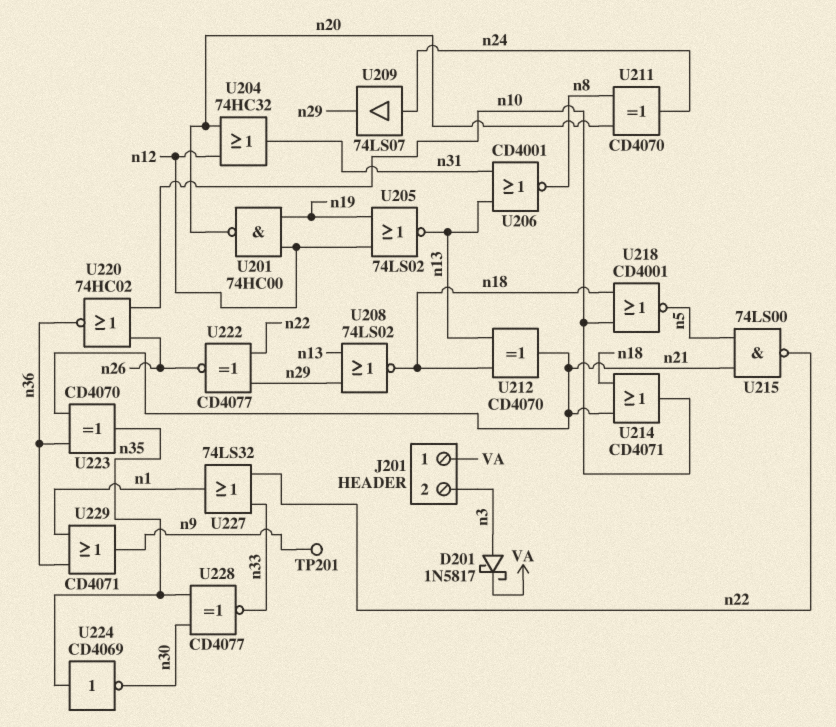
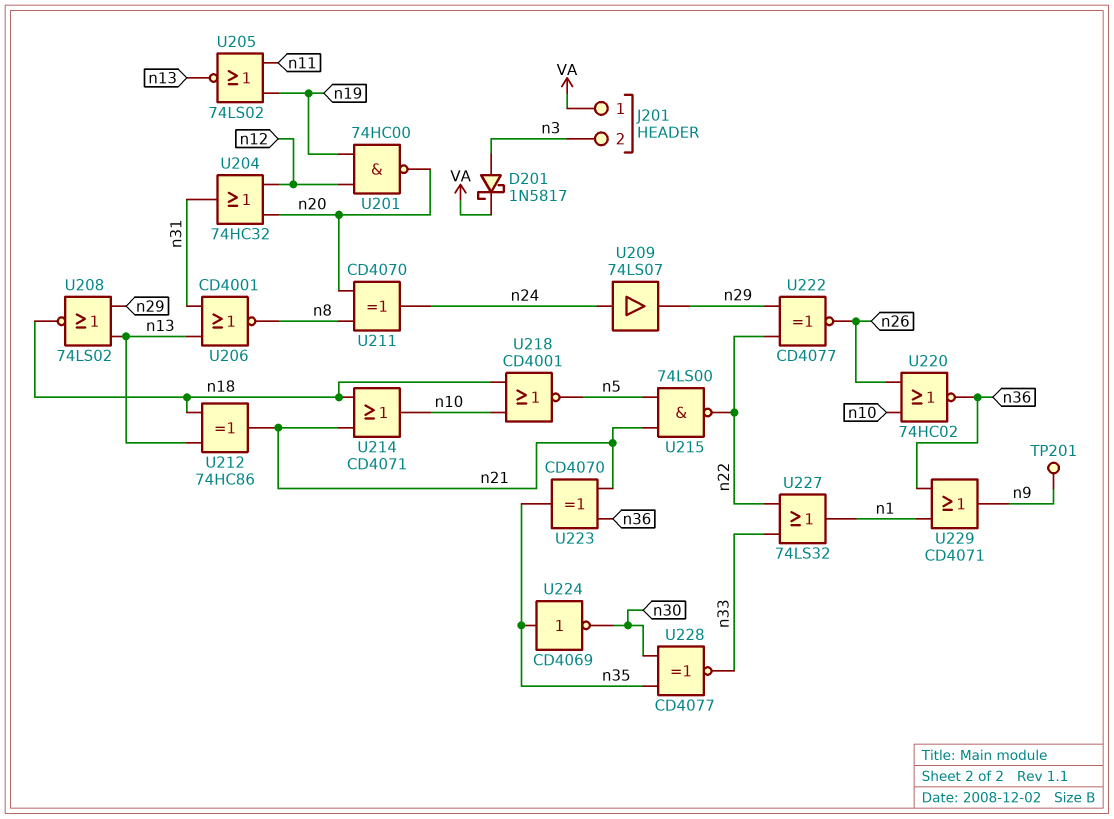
U205: NOR 74LS02 (in n12, in n19, out n13) -> NOR 74LS02 (in n11, in n19, out n13)
U212: XOR CD4070 (in n13, in n18, out n21) -> XOR 74HC86 (in n13, in n18, out n21)

